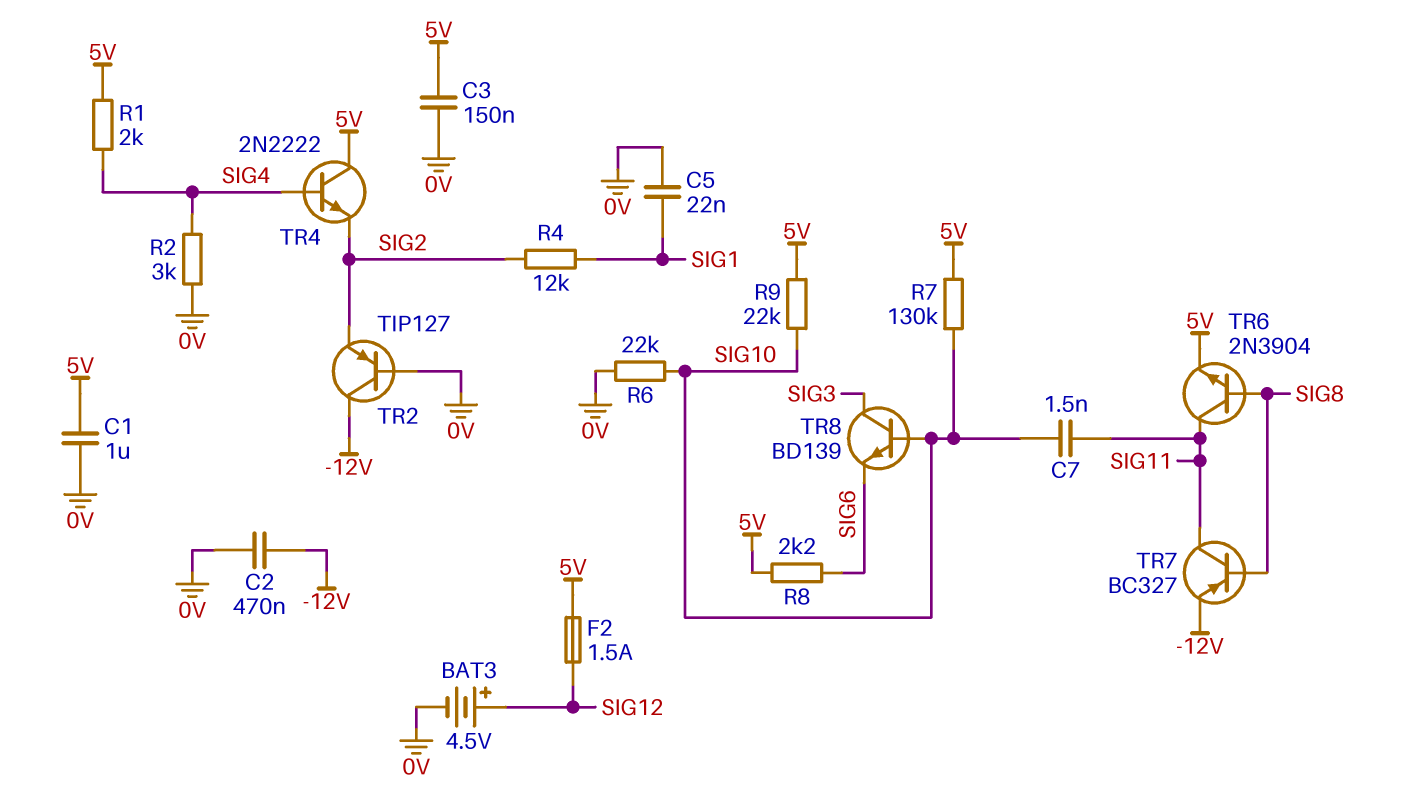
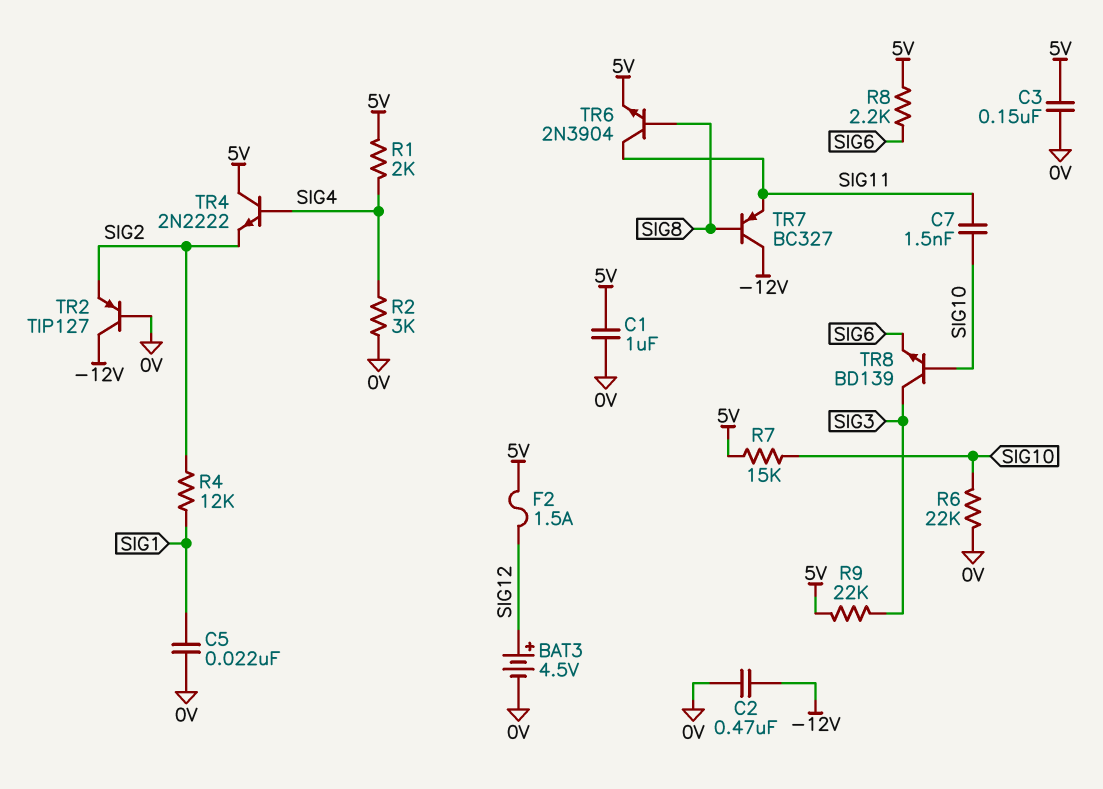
R7: 130k (5V, SIG10) -> 15k (5V, SIG10)
R9: 22k (5V, SIG10) -> 22k (5V, SIG3)
TR7: PNP BC327 (B SIG8, C SIG11, E -12V) -> PNP BC327 (B SIG8, C -12V, E SIG11)

